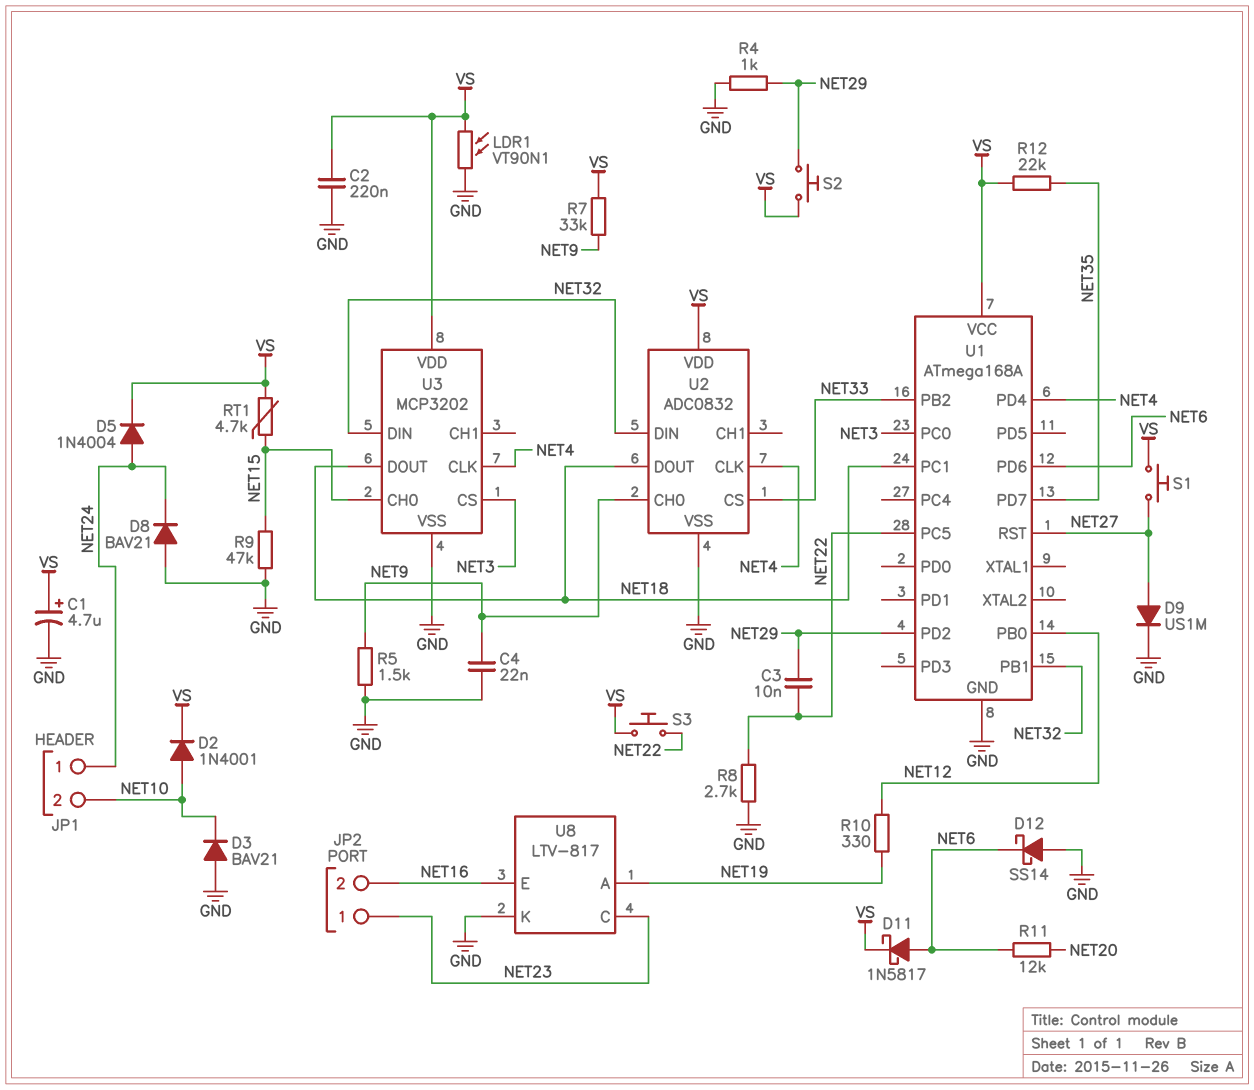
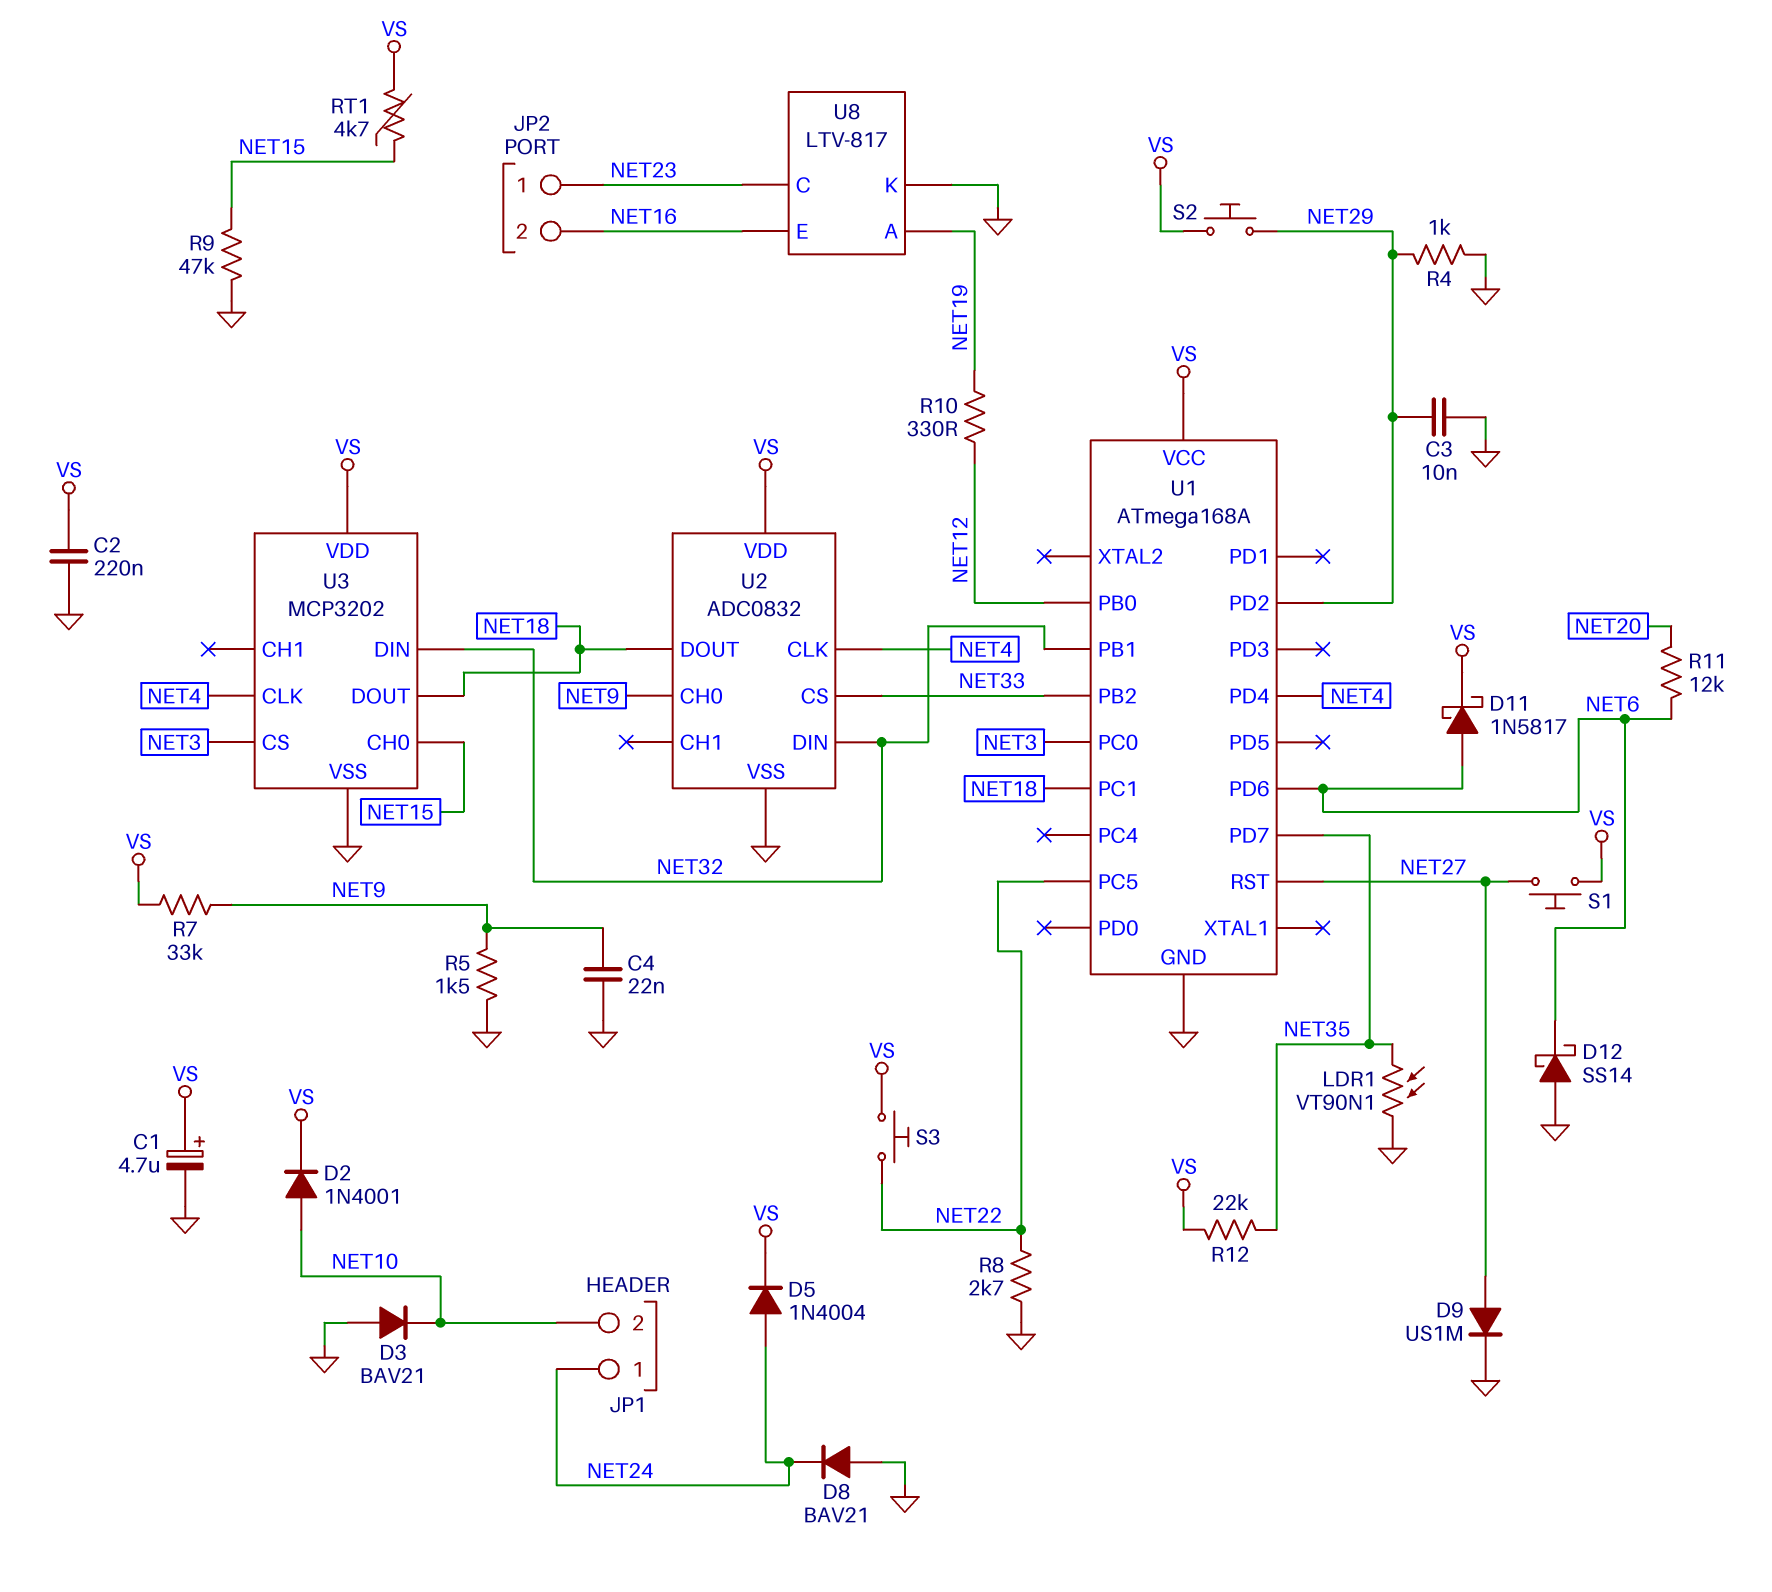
C3: 10nF (NET22, NET29) -> 10nF (GND, NET29)
LDR1: VT90N1 (GND, VS) -> VT90N1 (GND, NET35)

